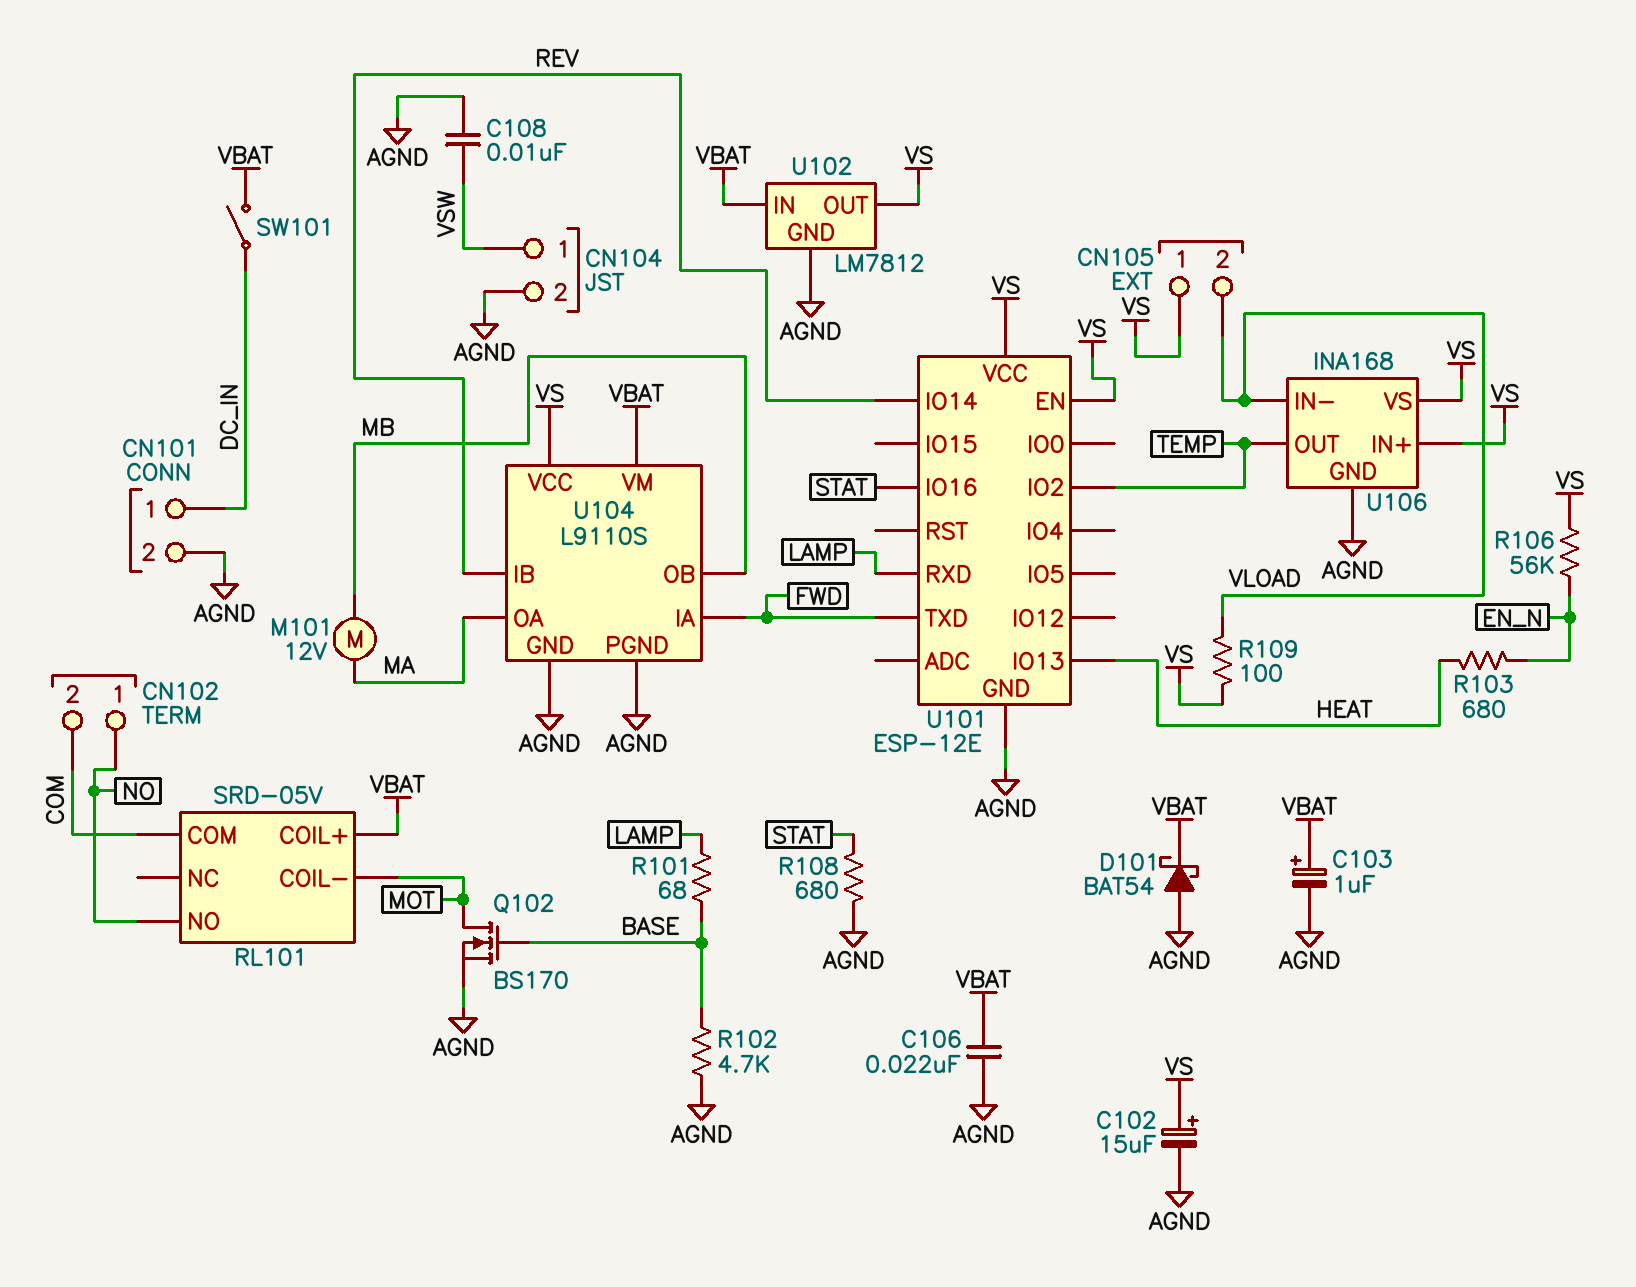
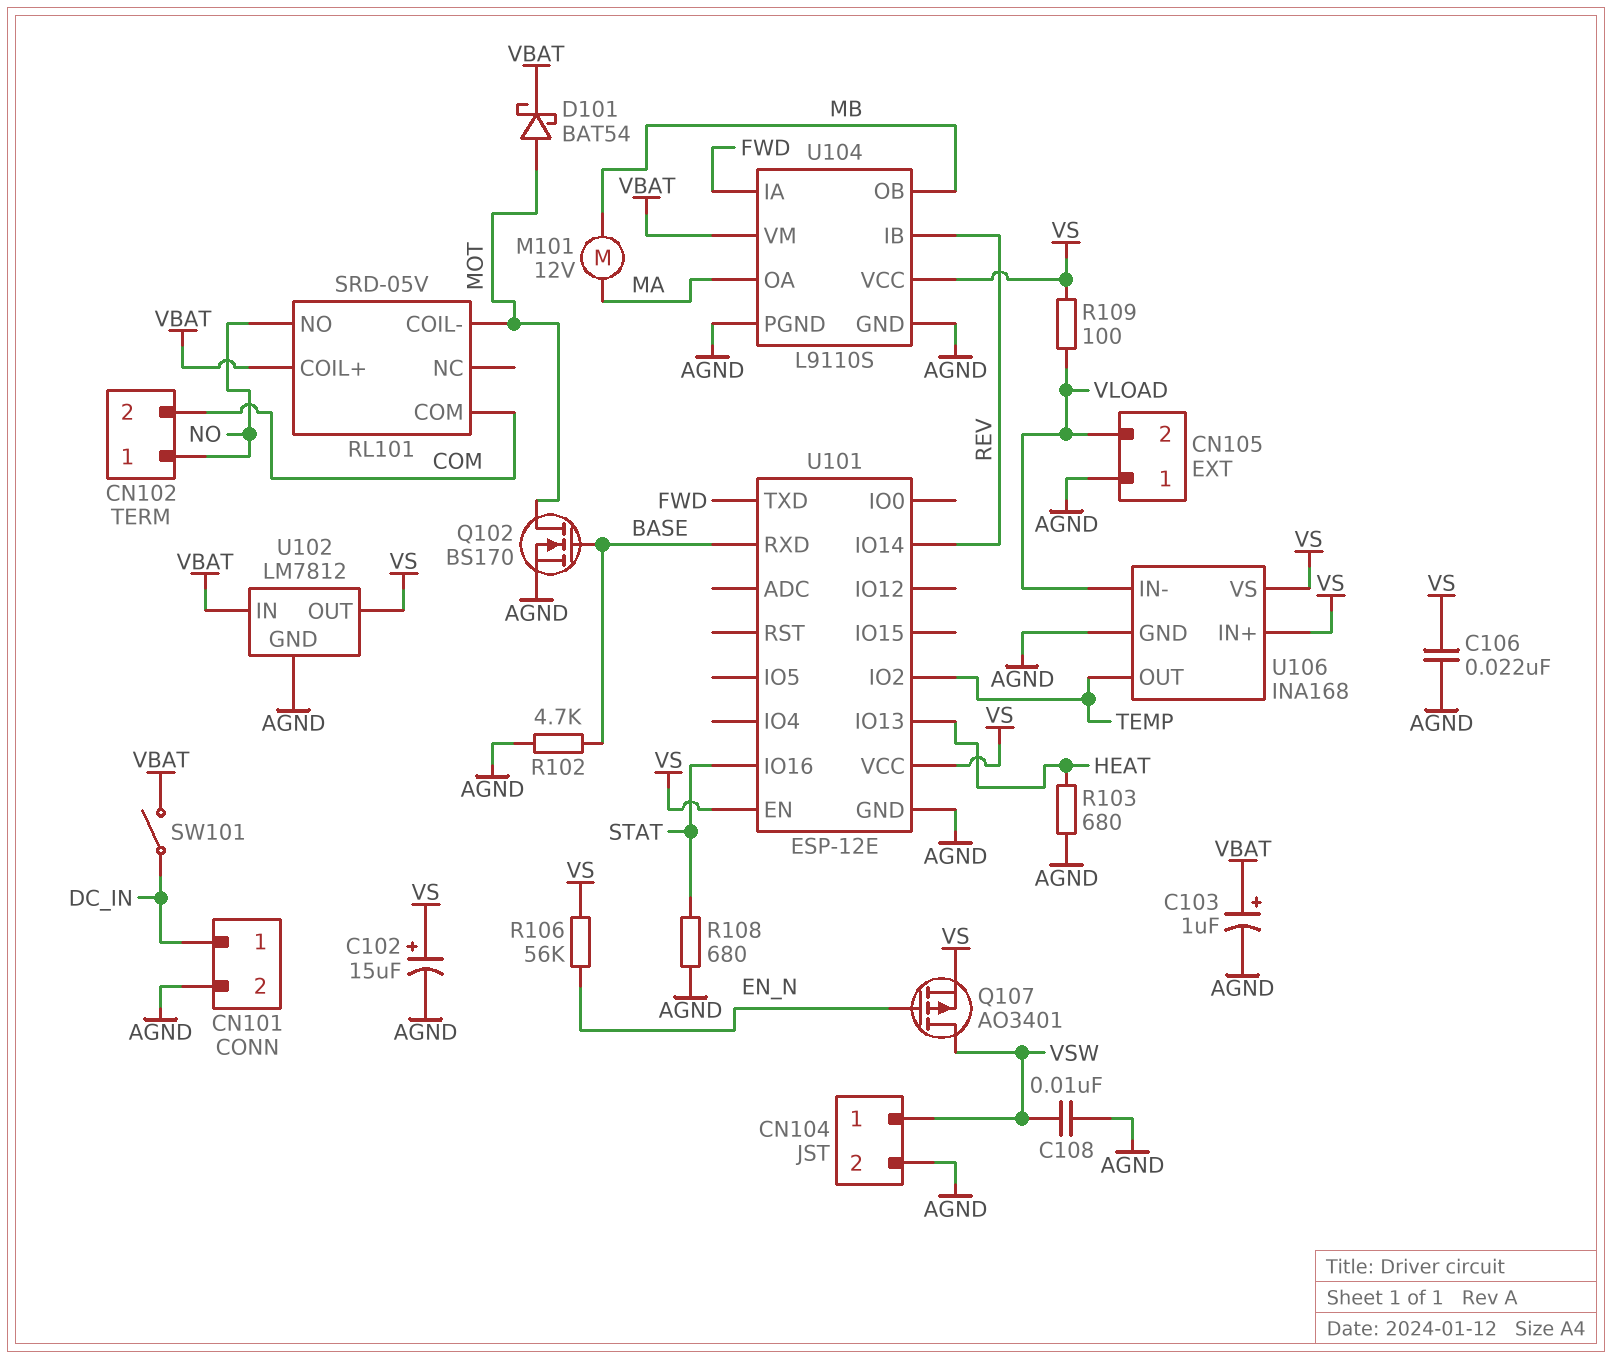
C106: 22nF (AGND, VBAT) -> 22nF (AGND, VS)
CN105 pin 1: VS -> AGND
D101: schottky BAT54 (A AGND, K VBAT) -> schottky BAT54 (A MOT, K VBAT)
Q107: none -> PMOS AO3401 (G EN_N, D VSW, S VS)
R101: 68 (BASE, LAMP) -> none
R103: 680 (EN_N, HEAT) -> 680 (AGND, HEAT)
U101 pin RXD: LAMP -> BASE

